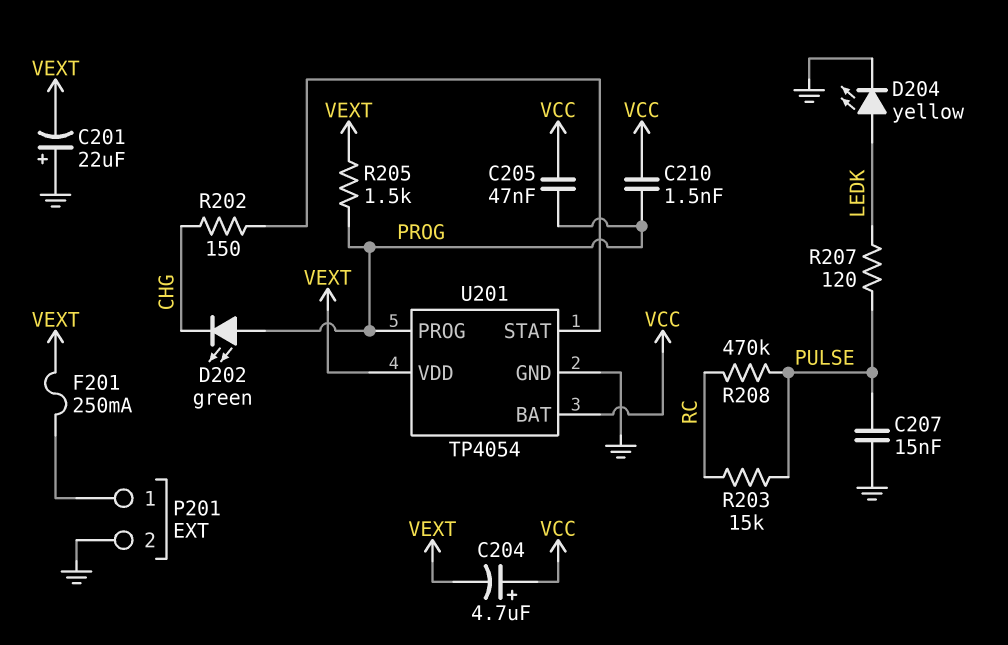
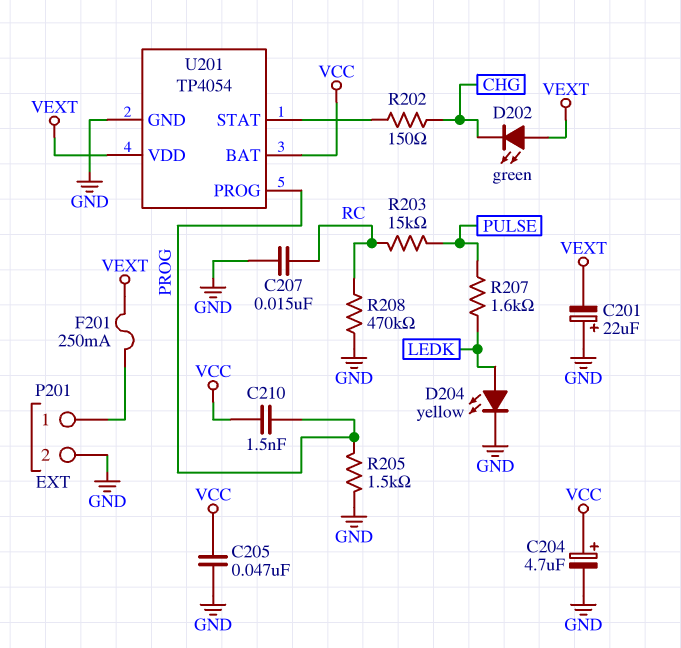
C204: 4.7uF (plus VCC, minus VEXT) -> 4.7uF (plus VCC, minus GND)
C205: 47nF (PROG, VCC) -> 47nF (GND, VCC)
C207: 15nF (GND, PULSE) -> 15nF (GND, RC)
D202: LED green (A PROG, K CHG) -> LED green (A VEXT, K CHG)
R205: 1.5k (PROG, VEXT) -> 1.5k (GND, PROG)
R207: 120 (LEDK, PULSE) -> 1.6k (LEDK, PULSE)
R208: 470k (PULSE, RC) -> 470k (GND, RC)

